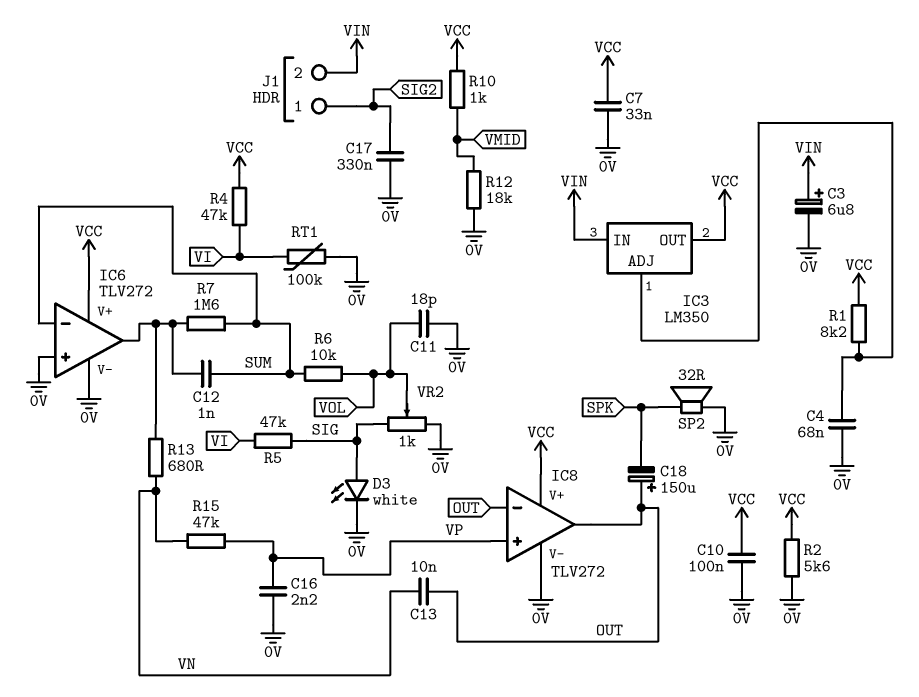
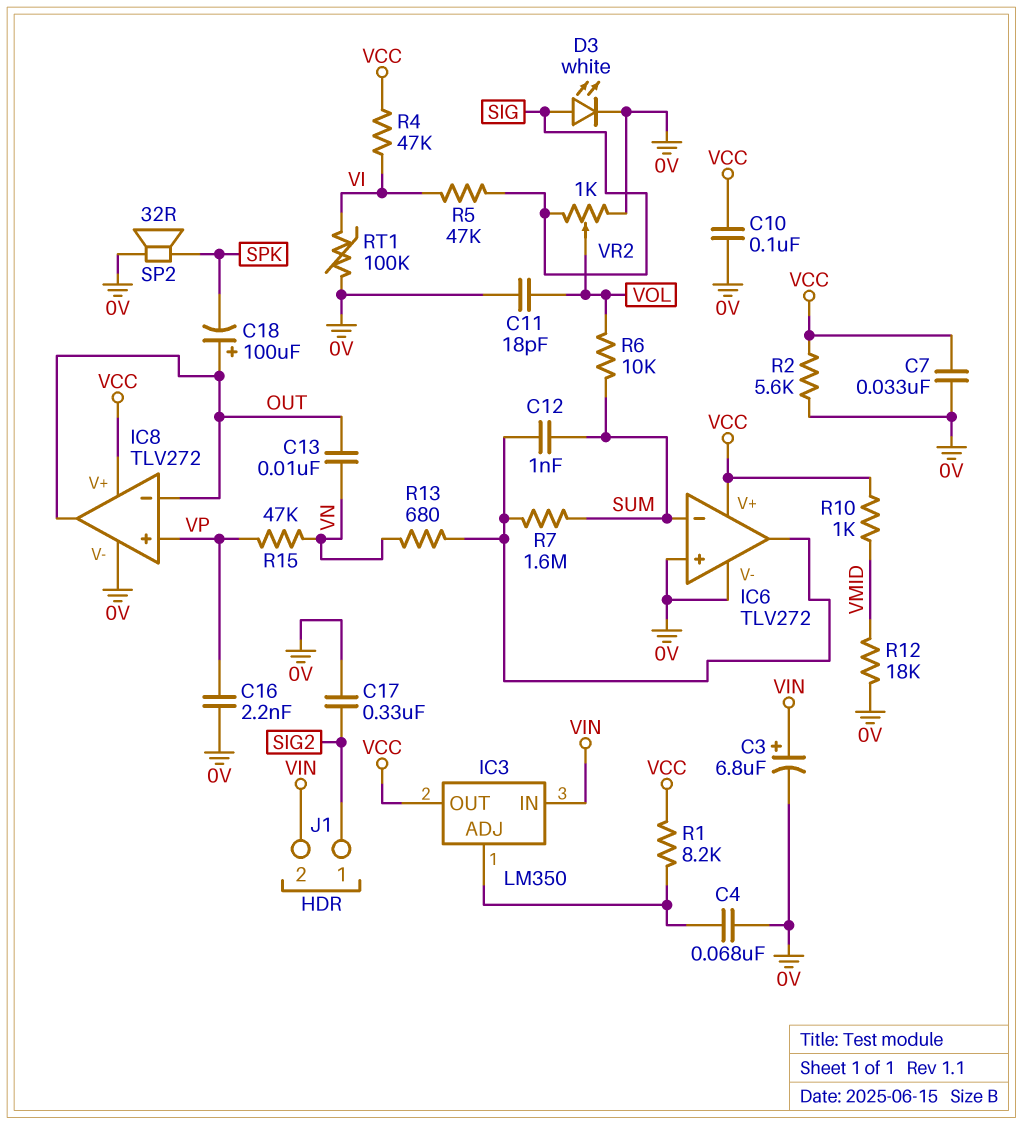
C18: 150uF (plus OUT, minus SPK) -> 100uF (plus OUT, minus SPK)

